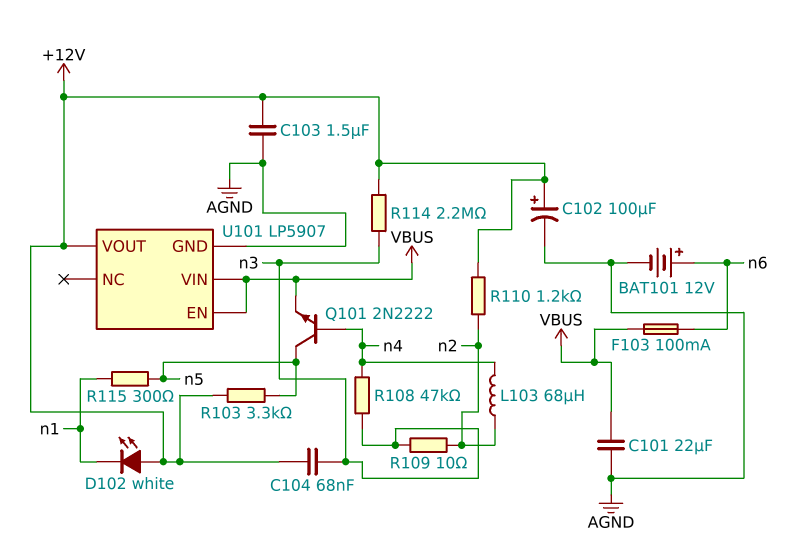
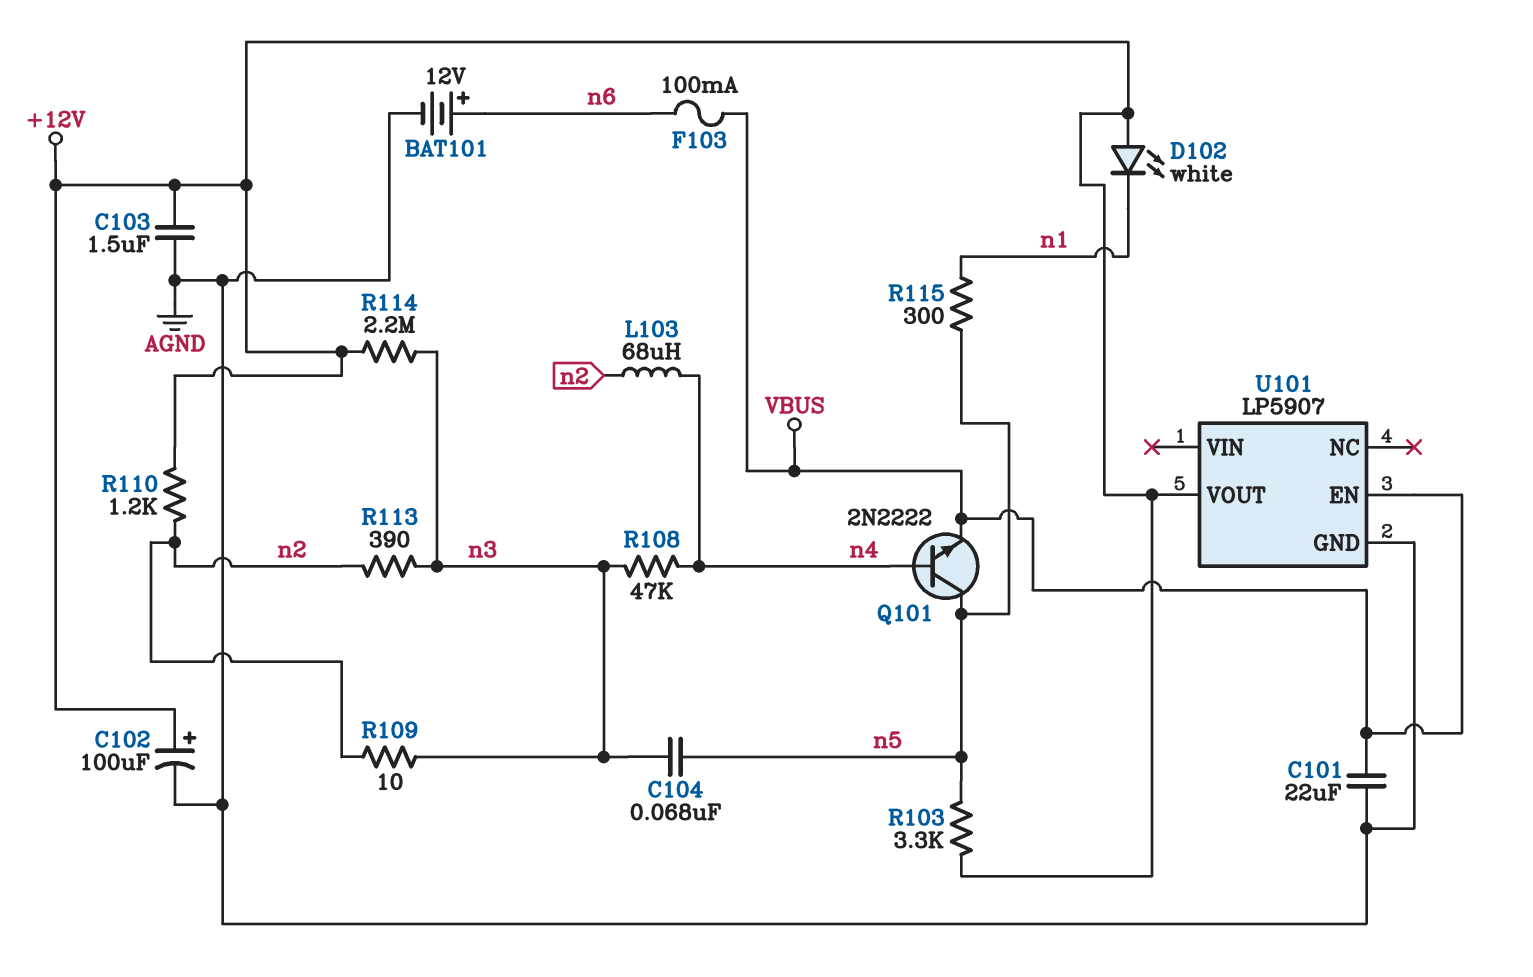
C104: 68nF (+12V, n3) -> 68nF (n3, n5)
R113: none -> 390 (n2, n3)
U101 pin VIN: VBUS -> none

